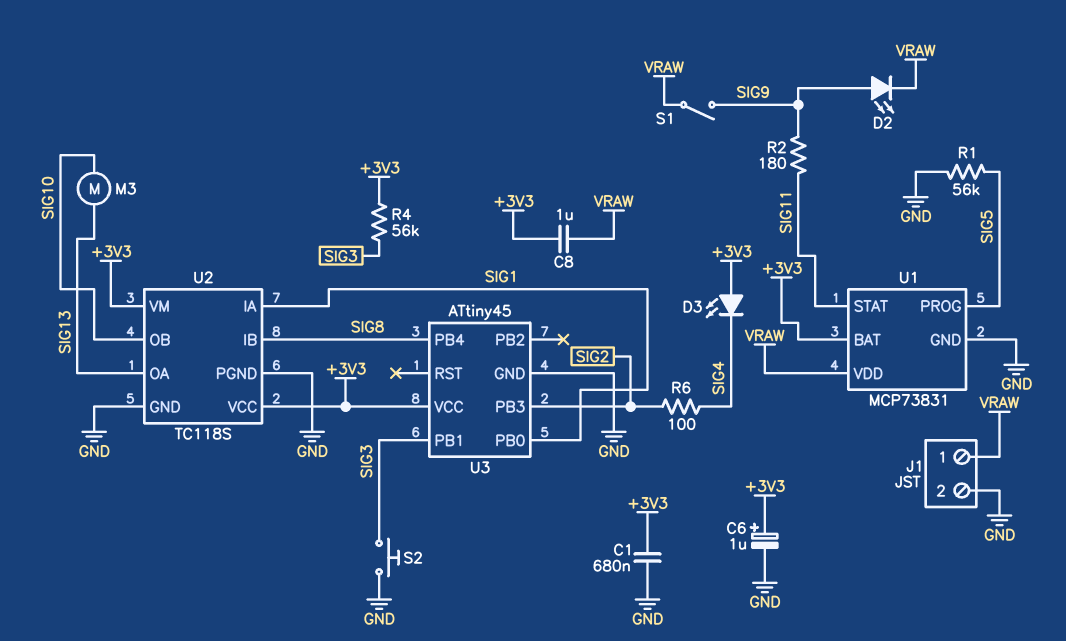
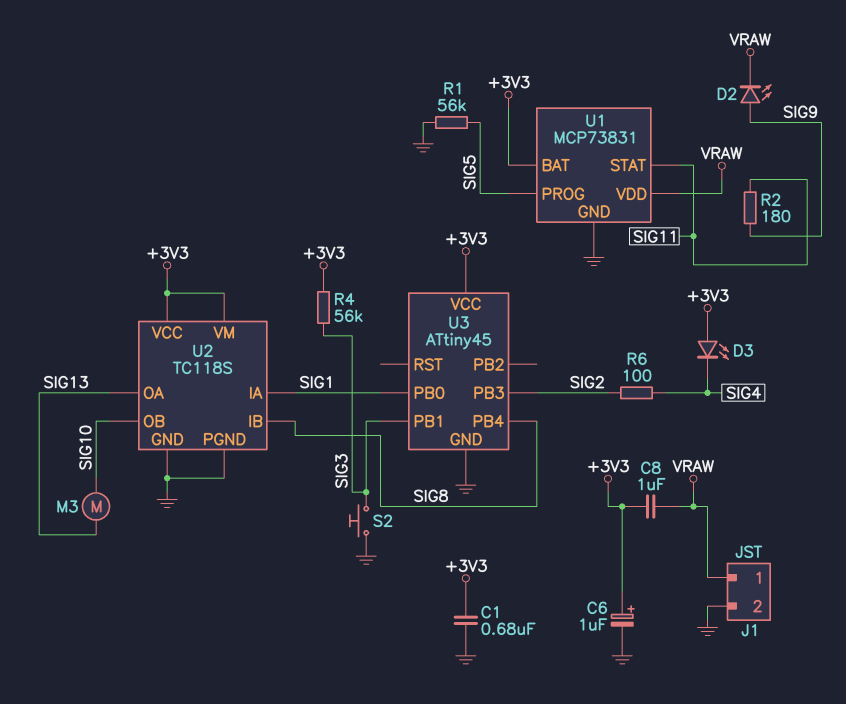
S1: switch (SIG9, VRAW) -> none

